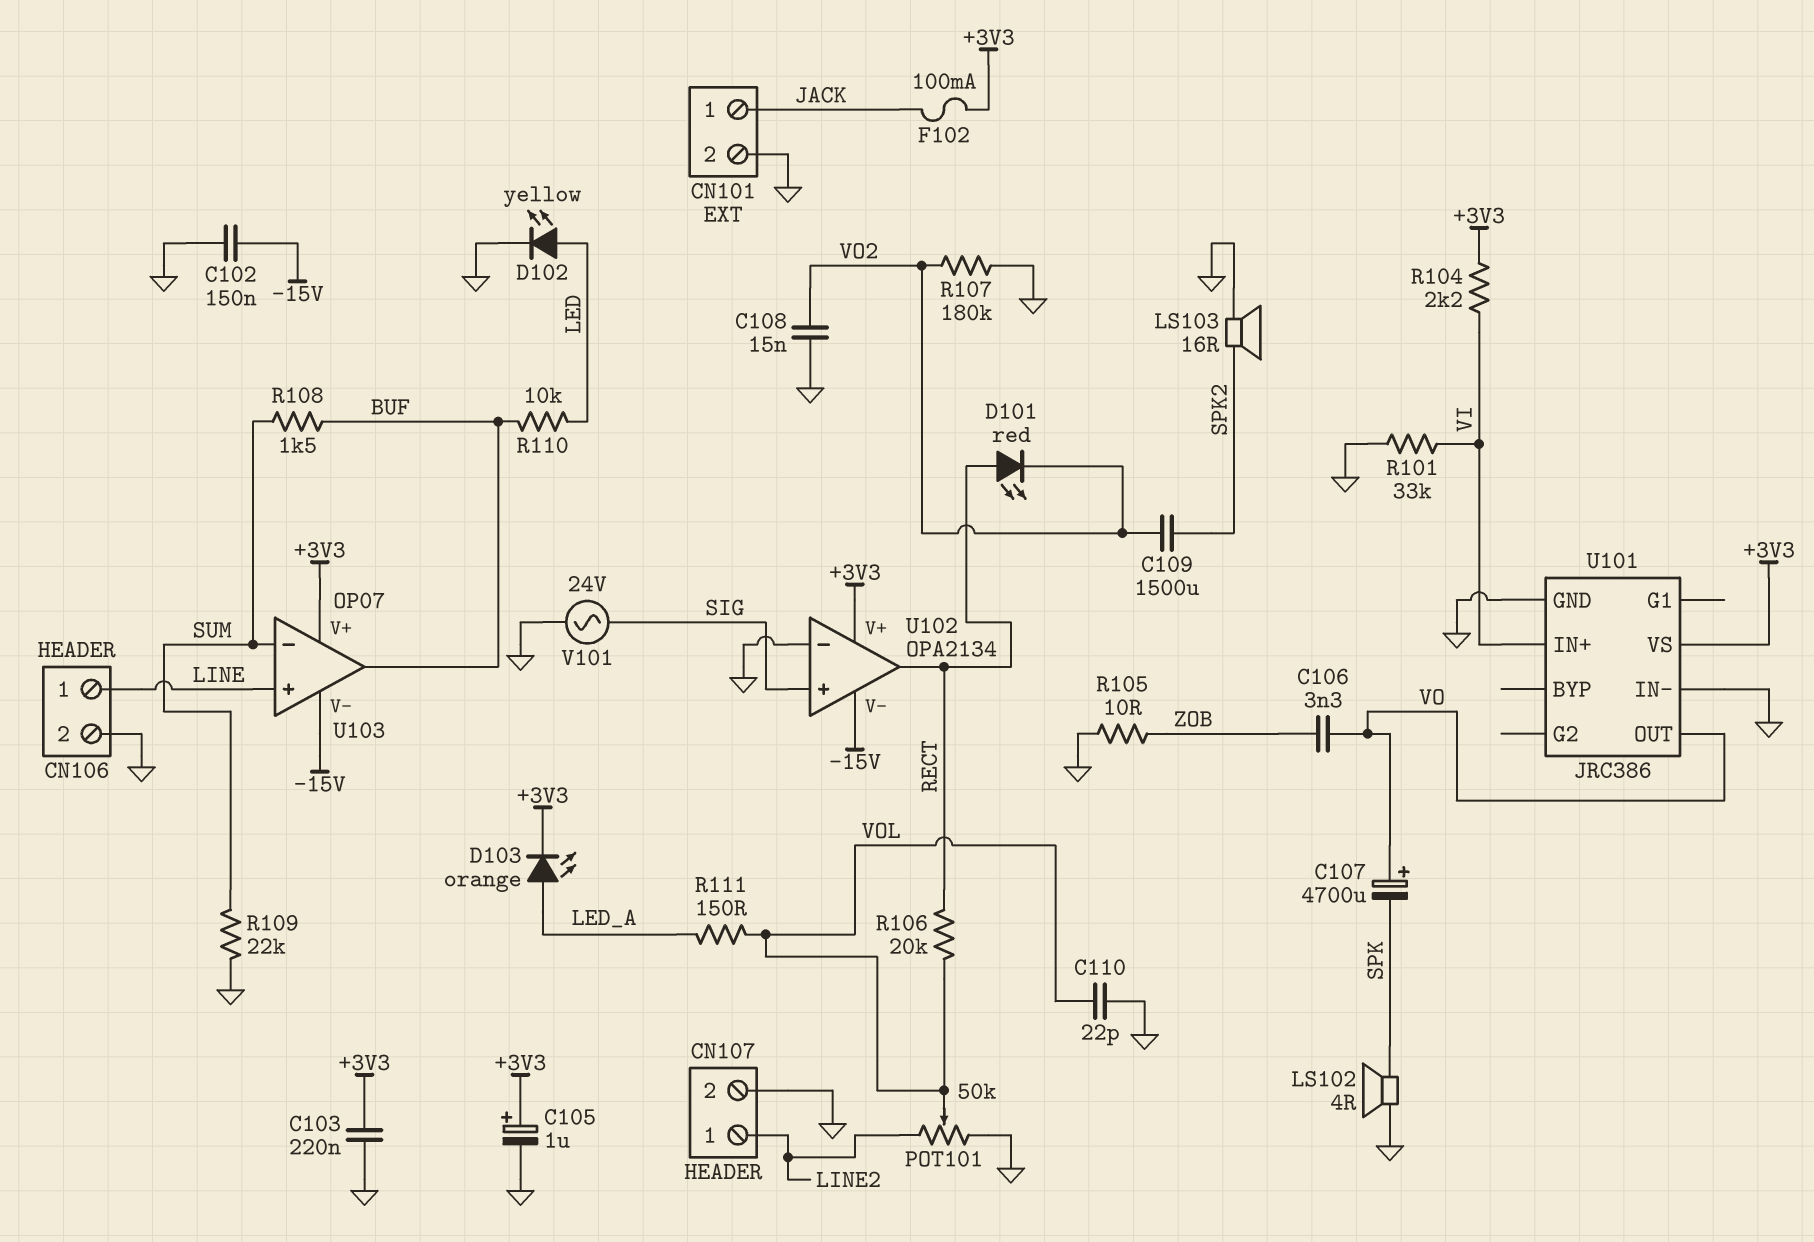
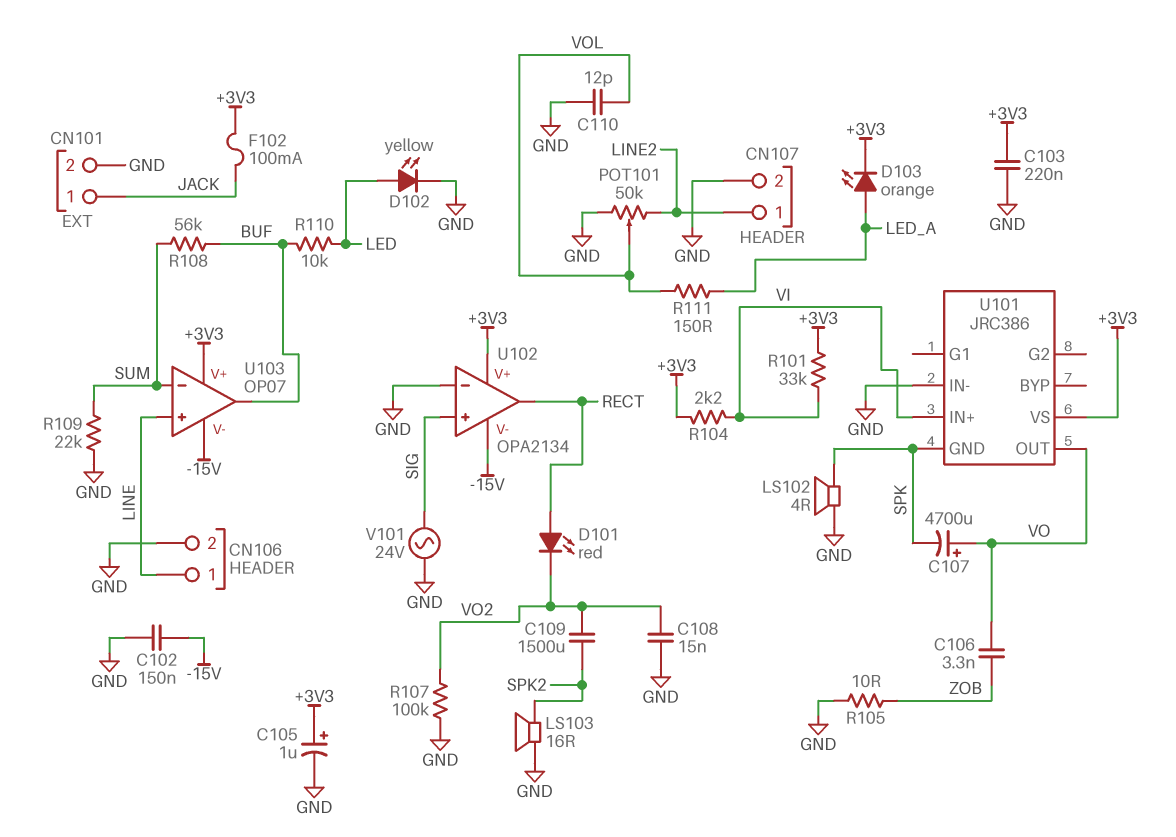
C110: 22pF (GND, VOL) -> 12pF (GND, VOL)
R101: 33k (GND, VI) -> 33k (+3V3, VI)
R106: 20k (RECT, VOL) -> none
R107: 180k (GND, VO2) -> 100k (GND, VO2)
R108: 1.5k (BUF, SUM) -> 56k (BUF, SUM)
U101 pin GND: GND -> SPK

